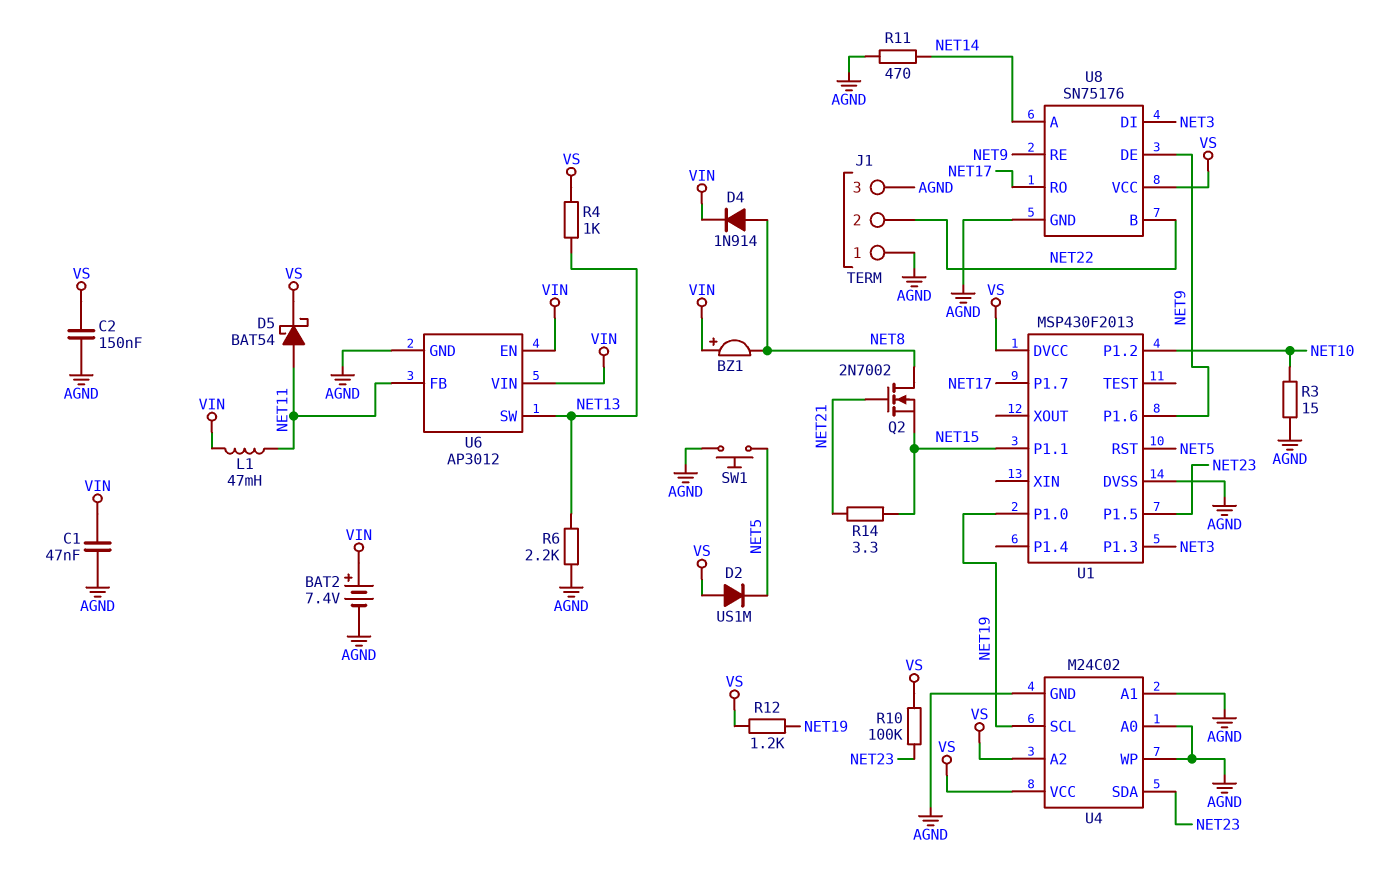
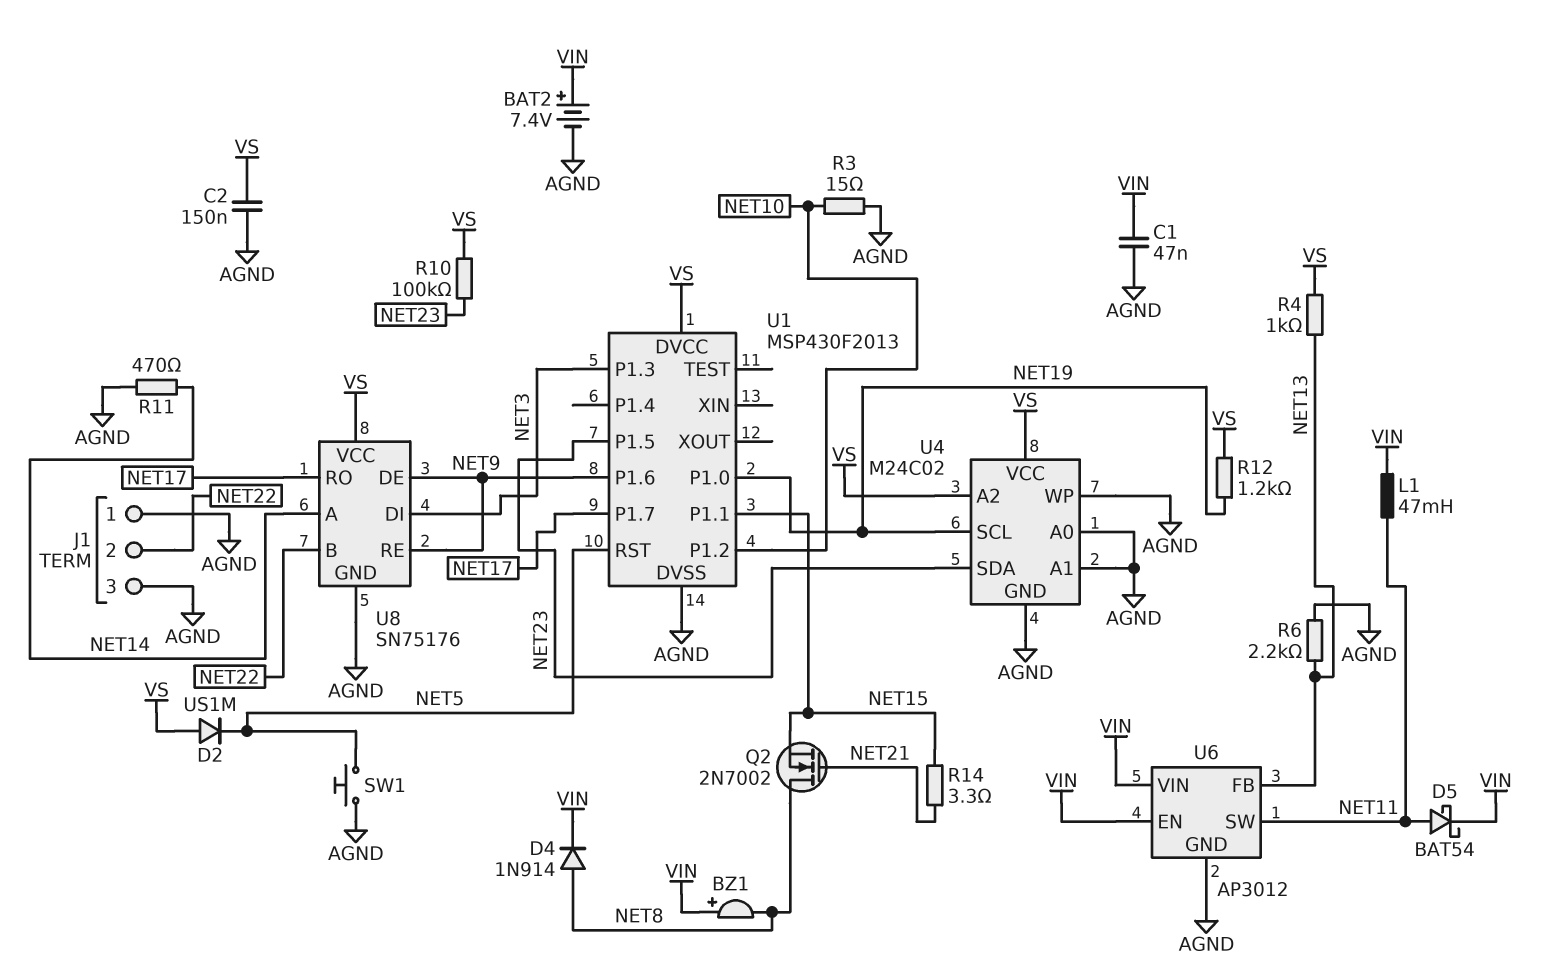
D5: schottky BAT54 (A NET11, K VS) -> schottky BAT54 (A NET11, K VIN)
U6 pin FB: NET11 -> NET13
U6 pin SW: NET13 -> NET11

